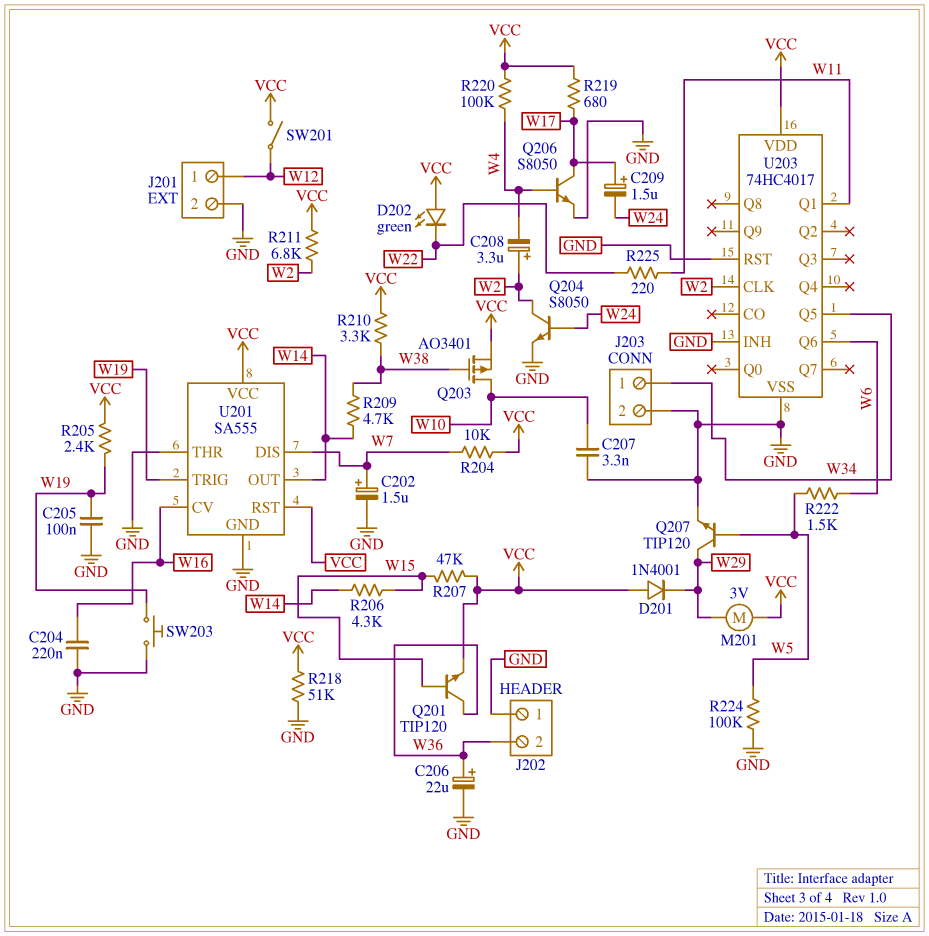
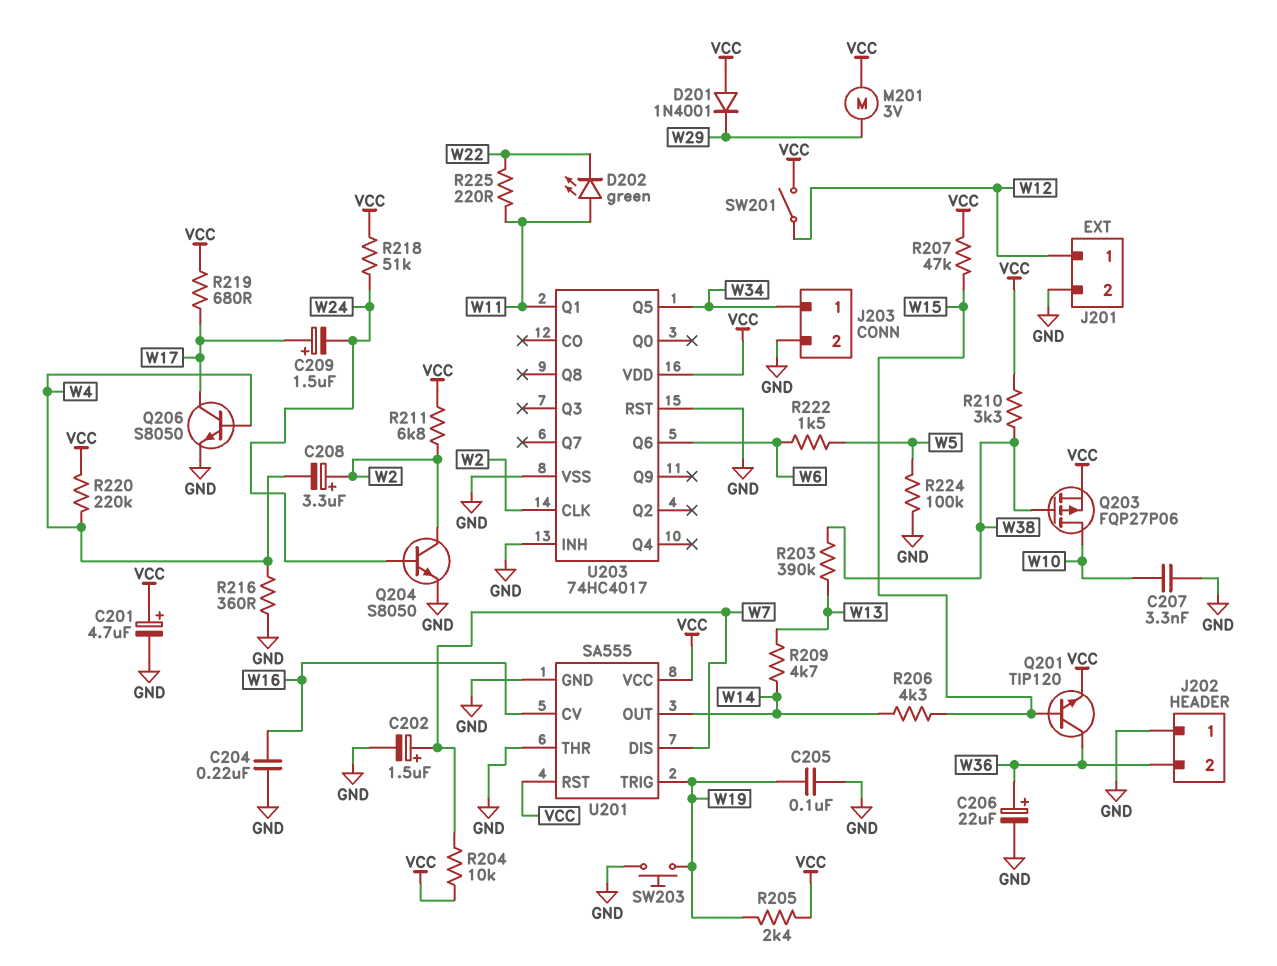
C201: none -> 4.7uF (plus VCC, minus GND)
D202: LED green (A VCC, K W22) -> LED green (A W11, K W22)
Q203: PMOS AO3401 (G W38, D W10, S VCC) -> PMOS FQP27P06 (G W38, D W10, S VCC)
Q207: NPN TIP120 (B W5, C W29, E GND) -> none
R203: none -> 390k (W13, W38)
R209: 4.7k (W14, W38) -> 4.7k (W13, W14)
R216: none -> 360 (GND, W4)
R218: 51k (GND, VCC) -> 51k (VCC, W24)
R220: 100k (VCC, W4) -> 220k (VCC, W4)

